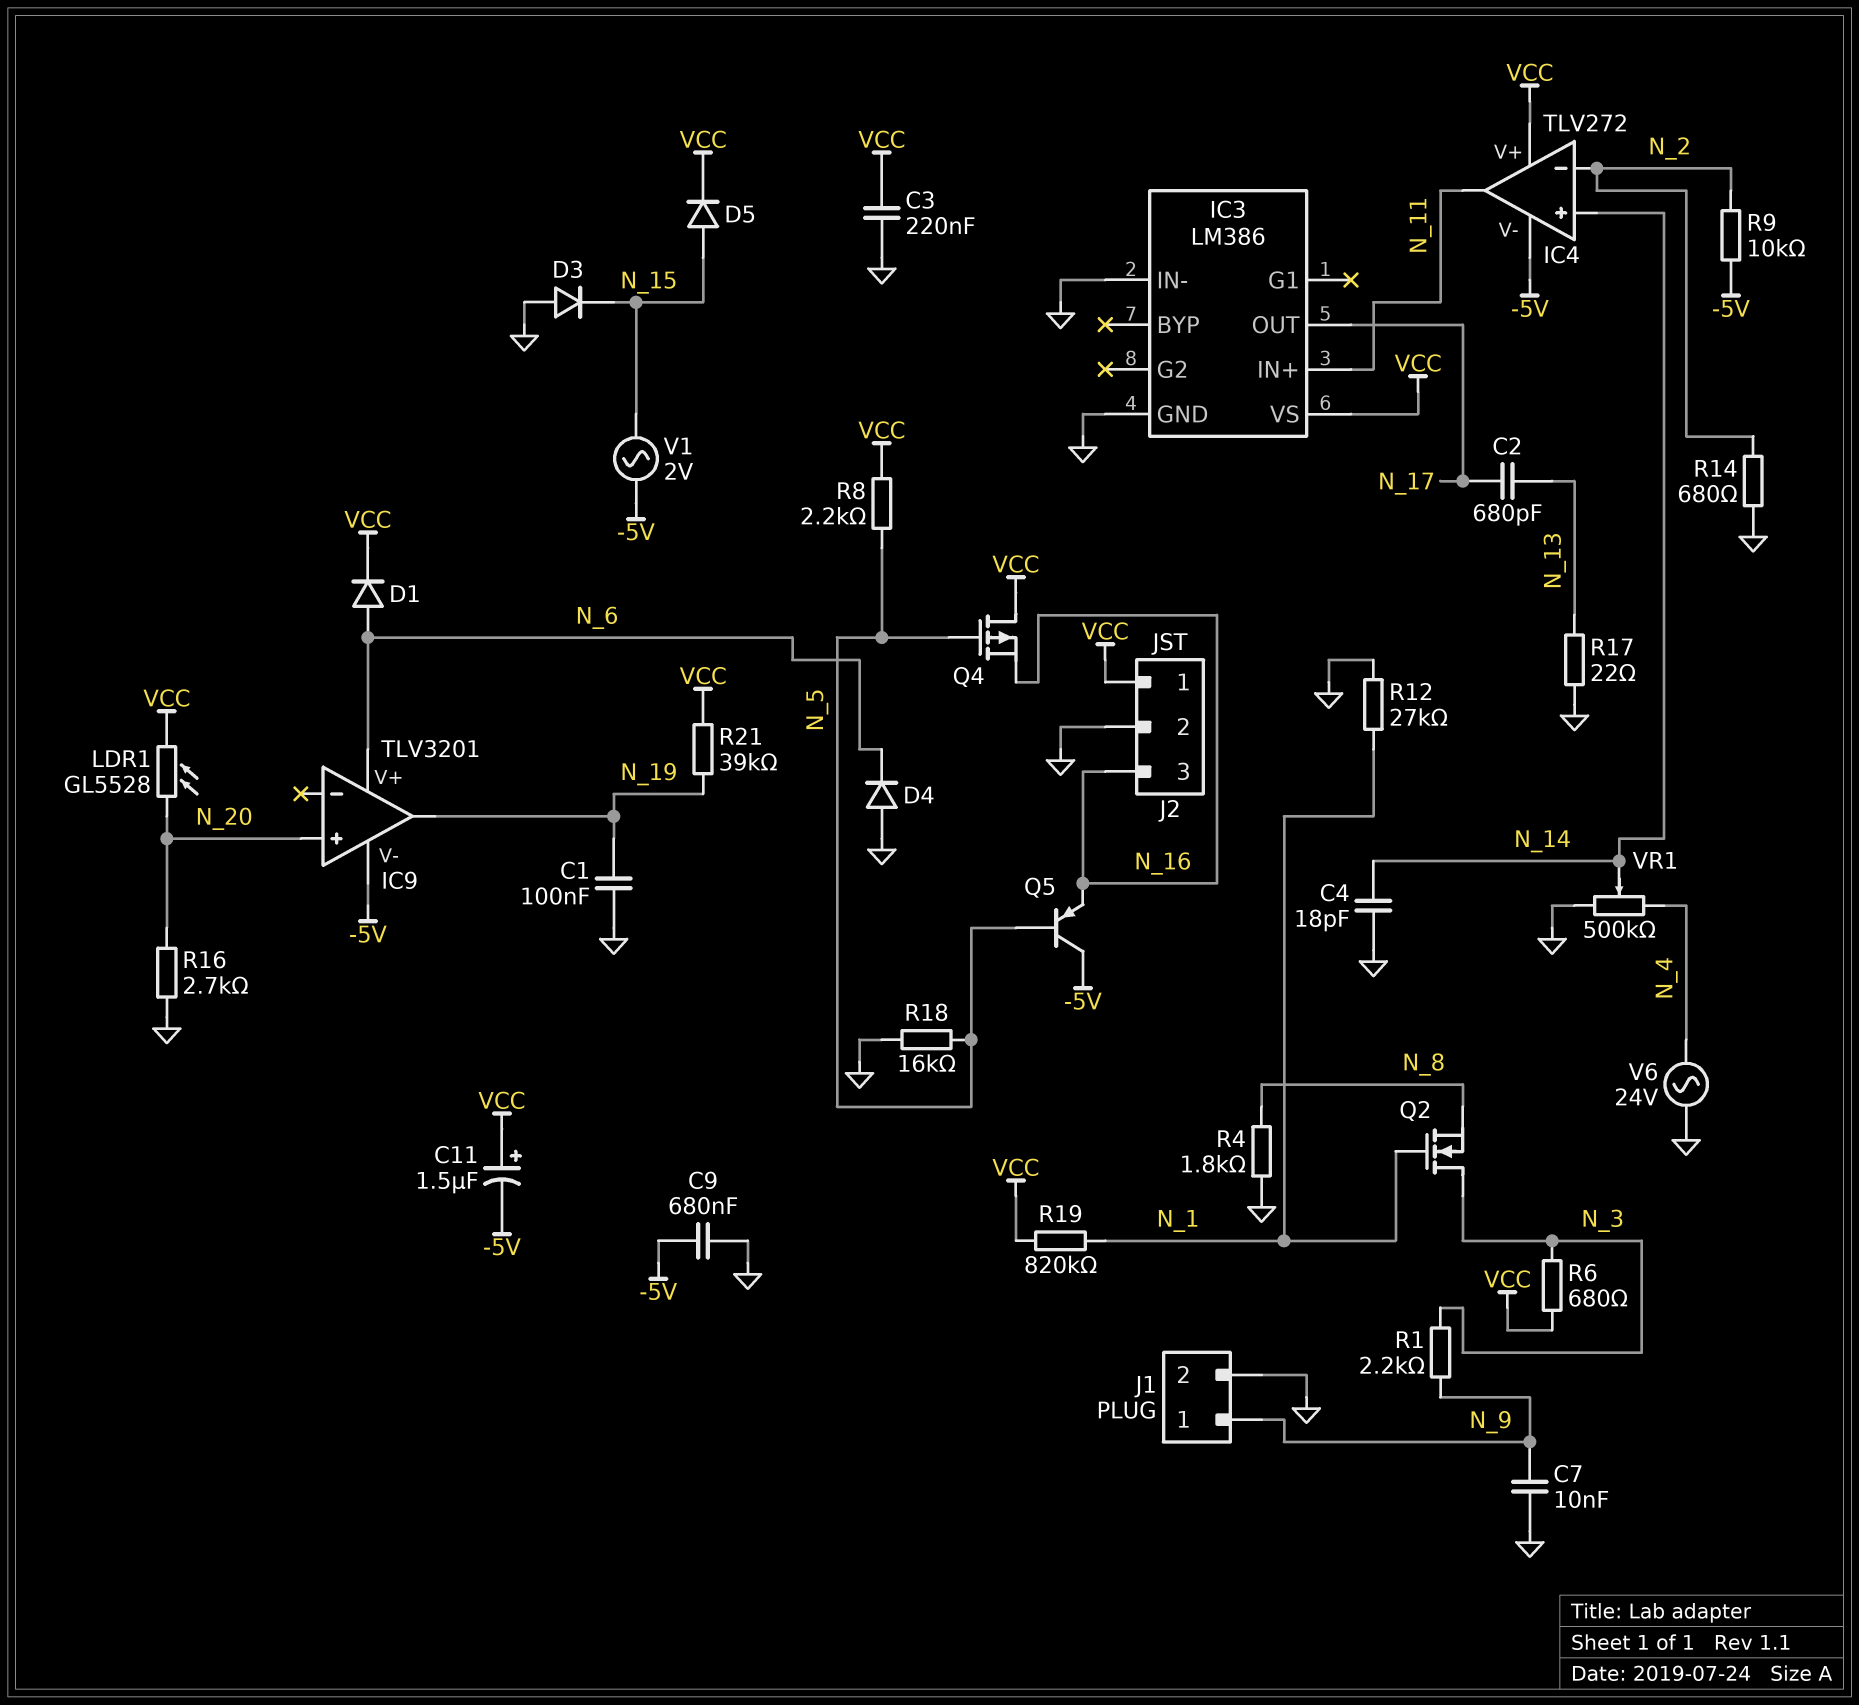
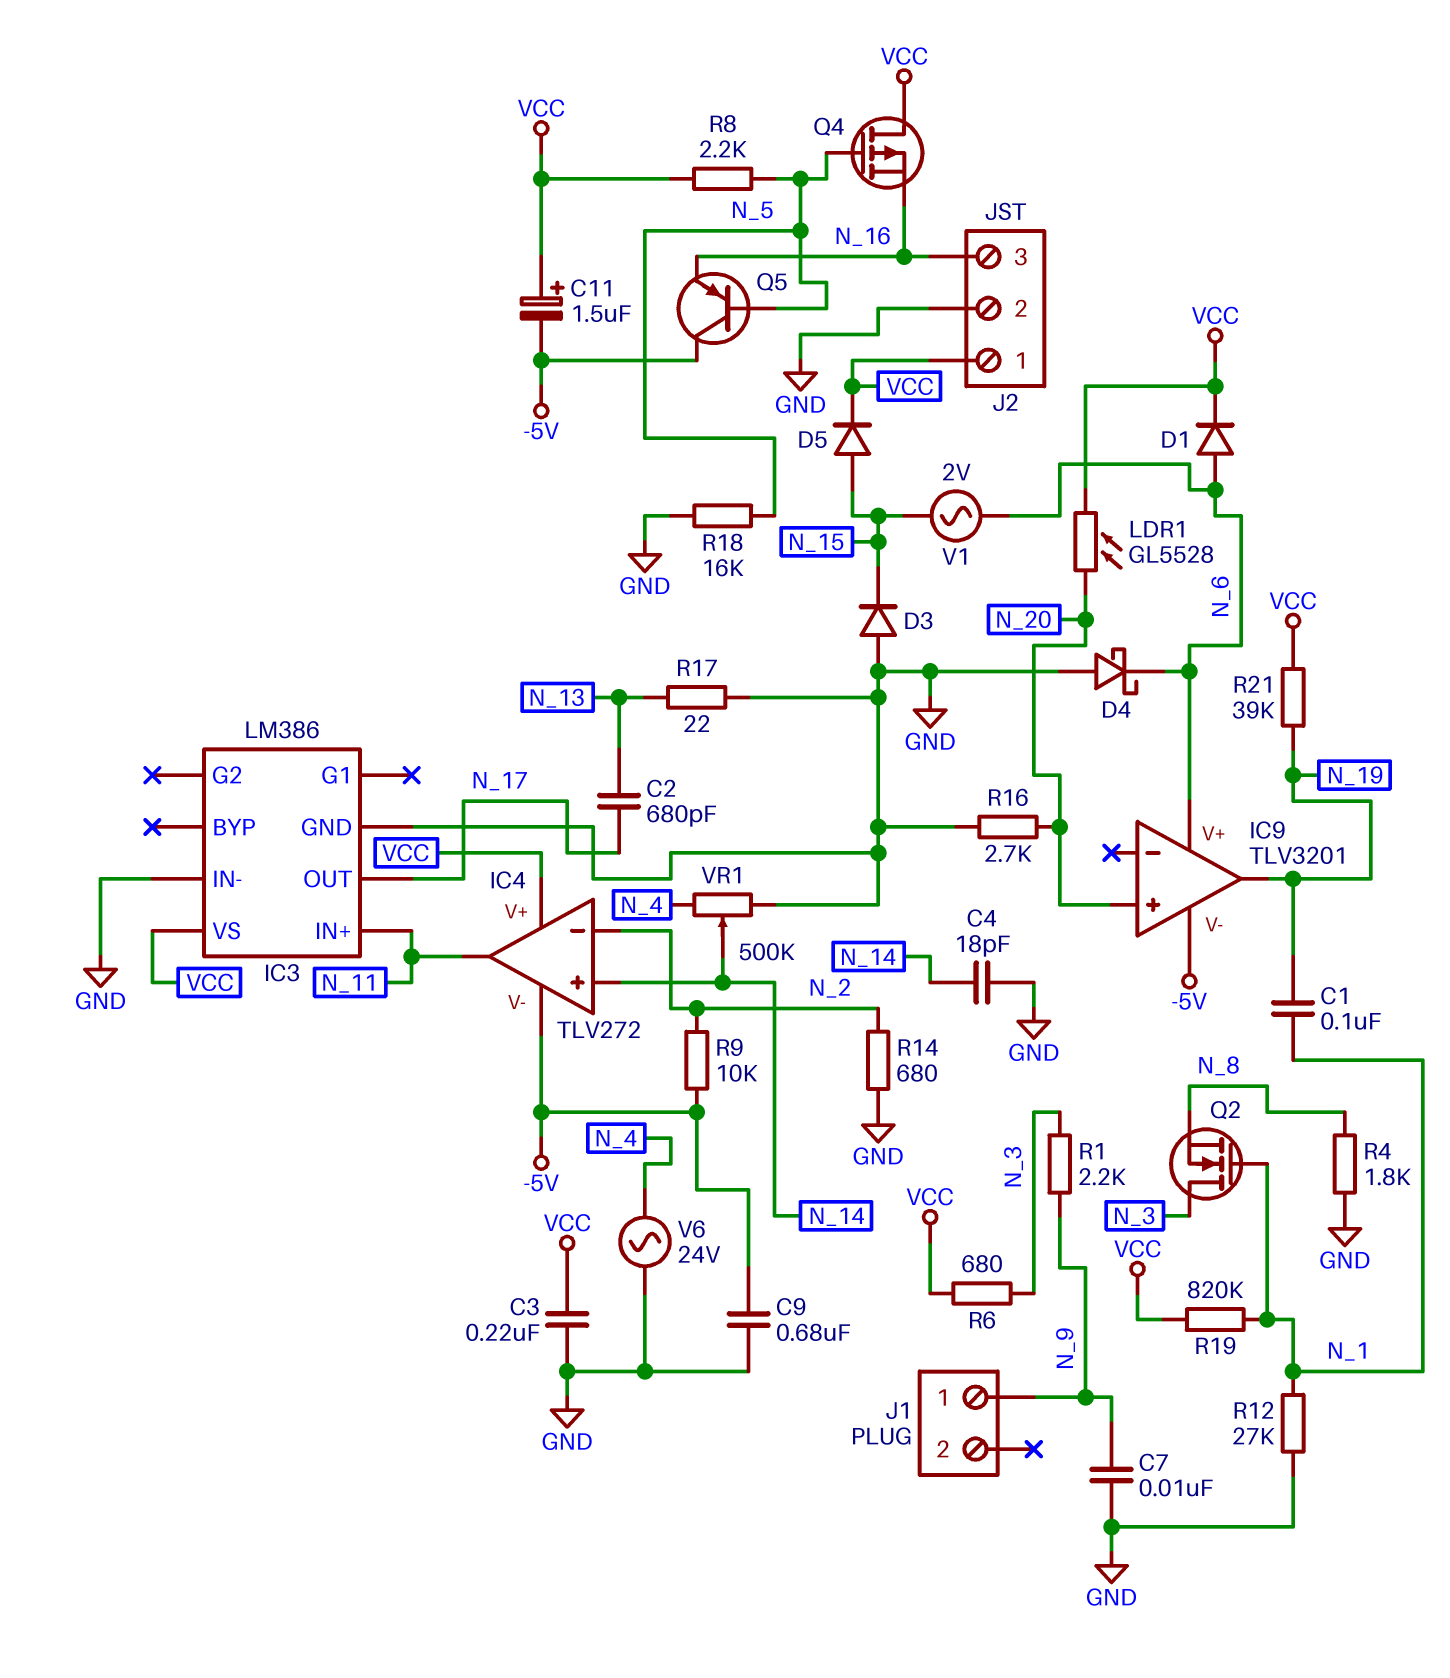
C1: 100nF (GND, N_19) -> 100nF (N_1, N_19)
D4: diode (A GND, K N_6) -> schottky (A GND, K N_6)
J1 pin 2: GND -> none
V1: AC 2V (-5V, N_15) -> AC 2V (N_6, N_15)

